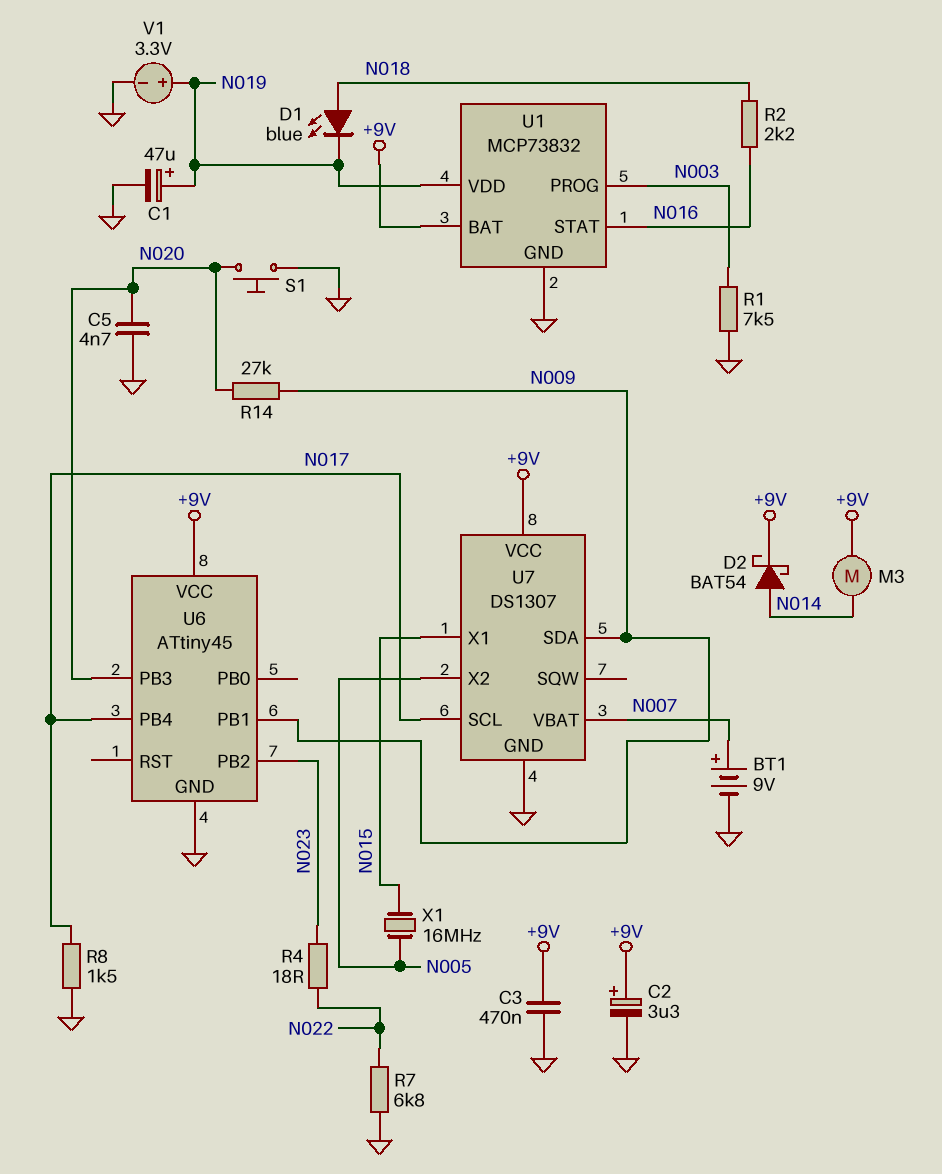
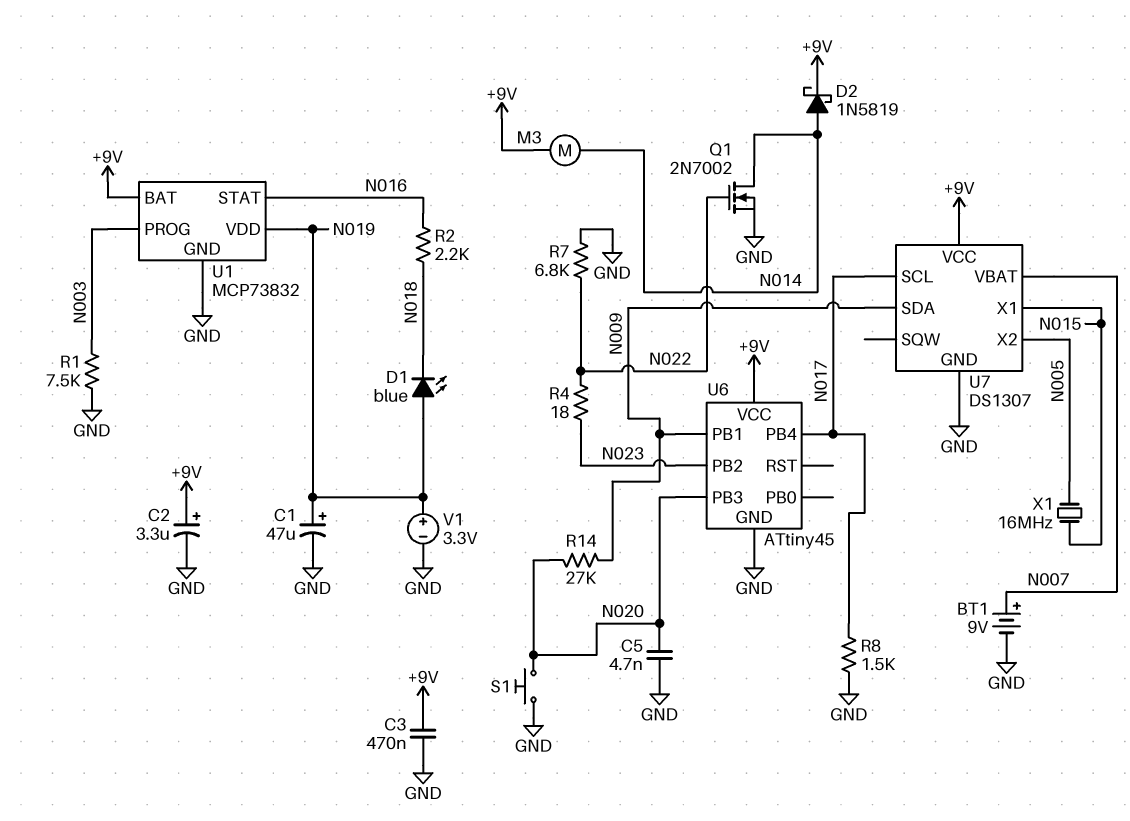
D1: LED blue (A N018, K N019) -> LED blue (A N019, K N018)
D2: schottky BAT54 (A N014, K +9V) -> schottky 1N5819 (A N014, K +9V)
Q1: none -> NMOS 2N7002 (G N022, D N014, S GND)

